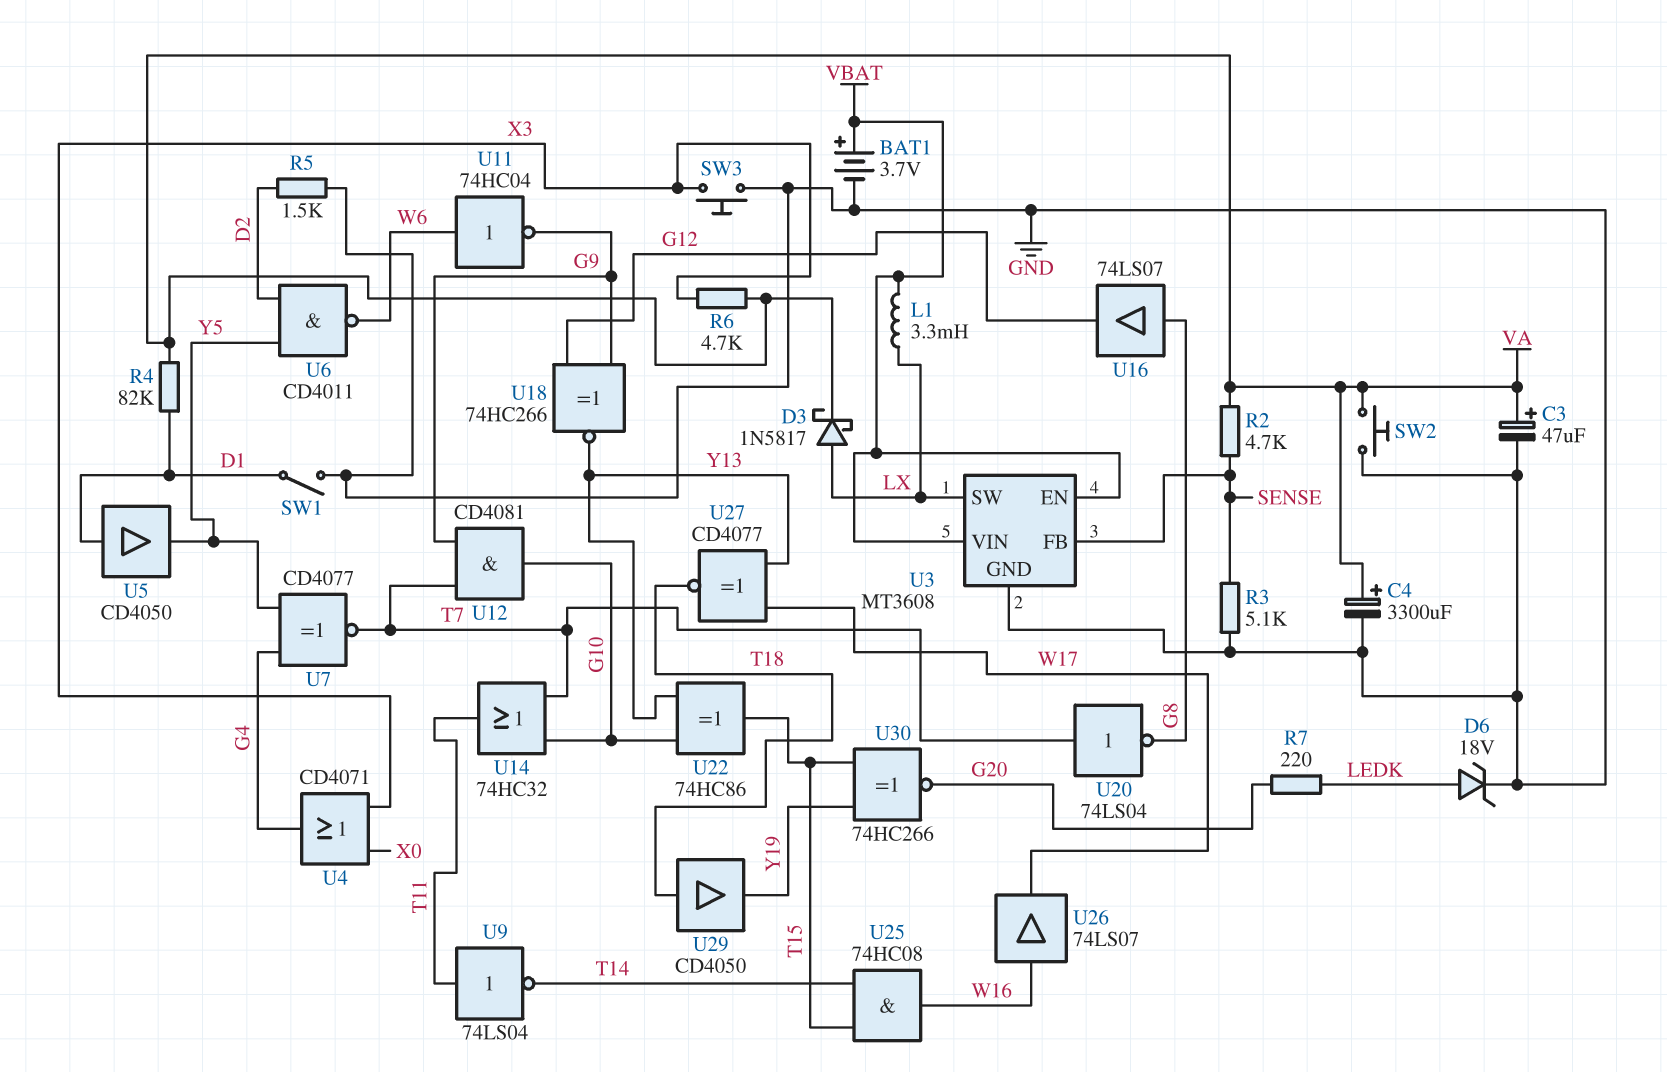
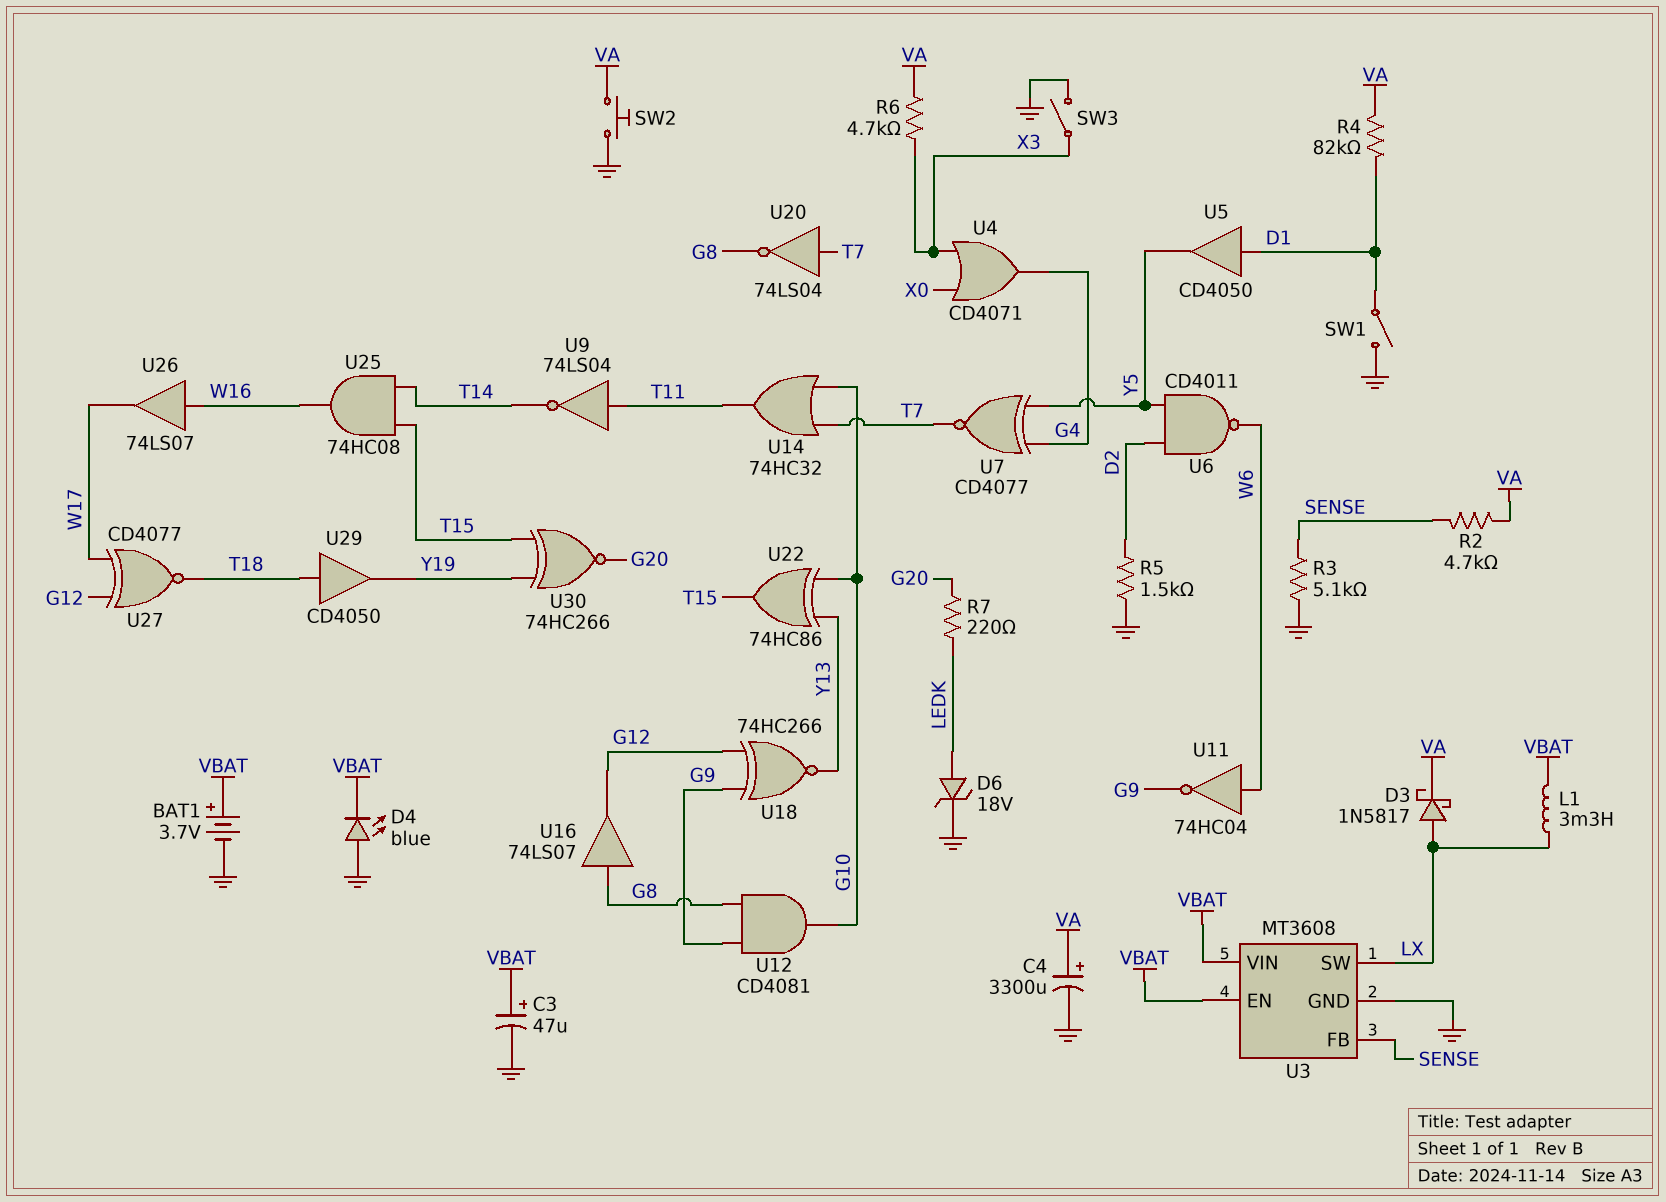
C3: 47uF (plus VA, minus GND) -> 47uF (plus VBAT, minus GND)
D4: none -> LED blue (A GND, K VBAT)
SW3: button (GND, X3) -> switch (GND, X3)
U12: AND CD4081 (in G9, in T7, out G10) -> AND CD4081 (in G8, in G9, out G10)
U27: XNOR CD4077 (in W17, in Y13, out T18) -> XNOR CD4077 (in G12, in W17, out T18)

